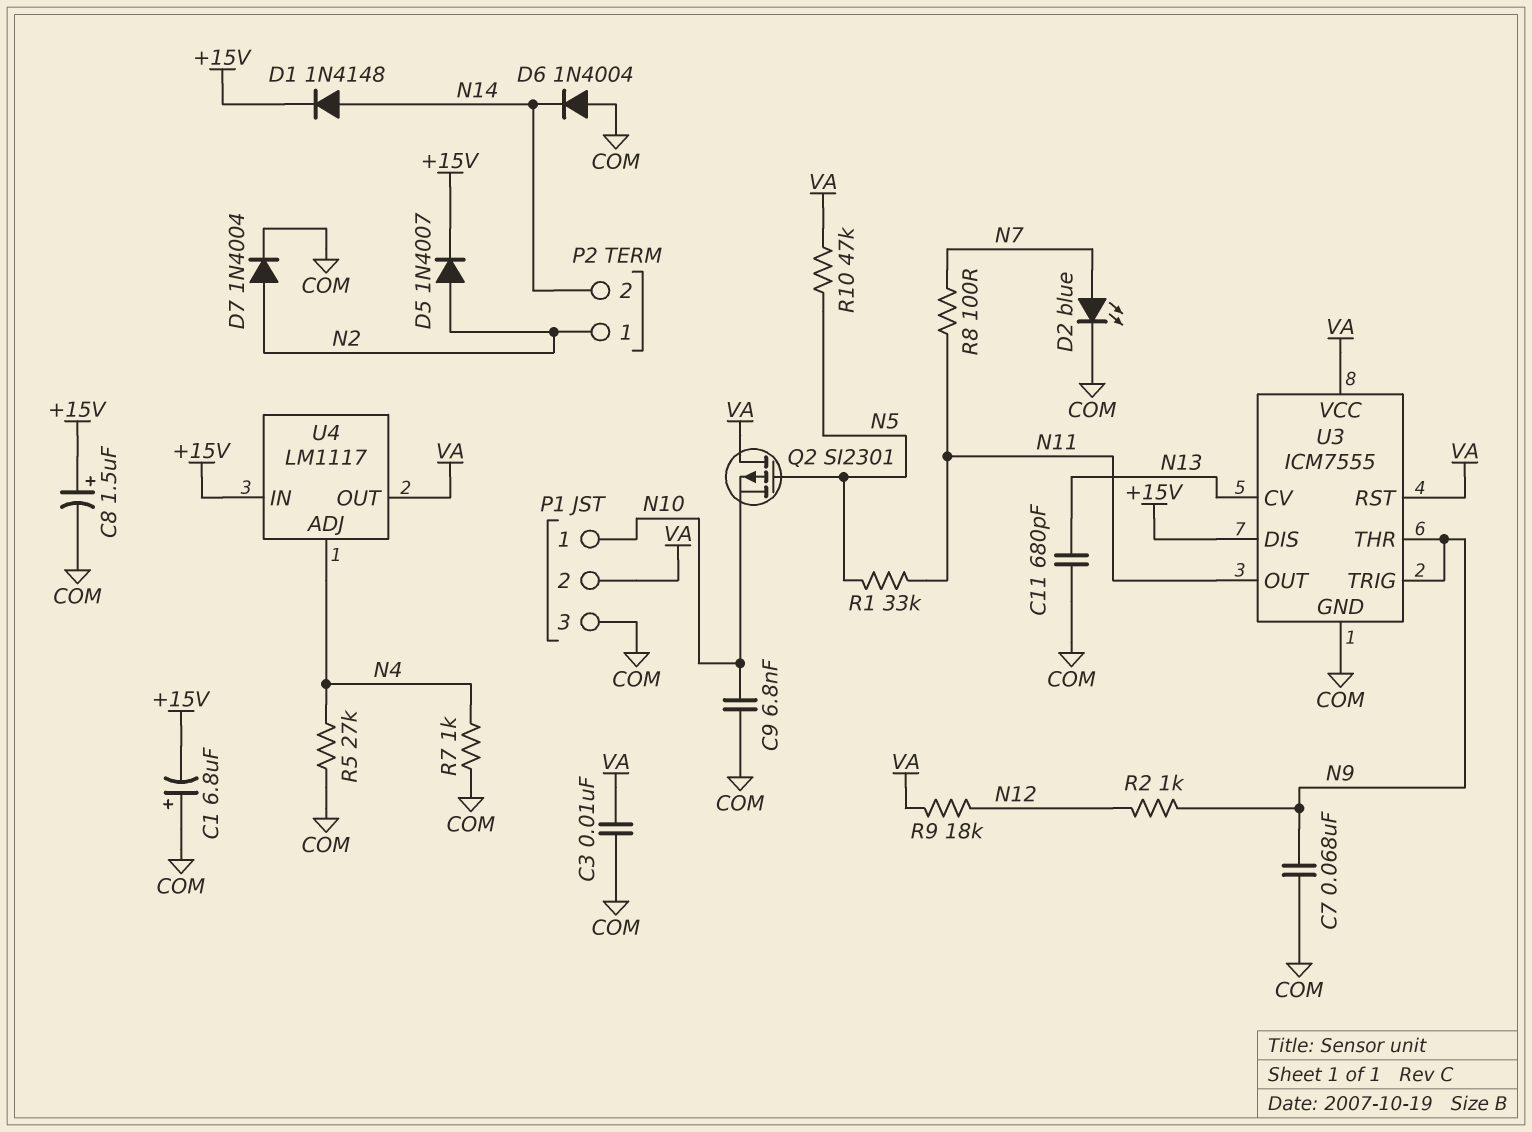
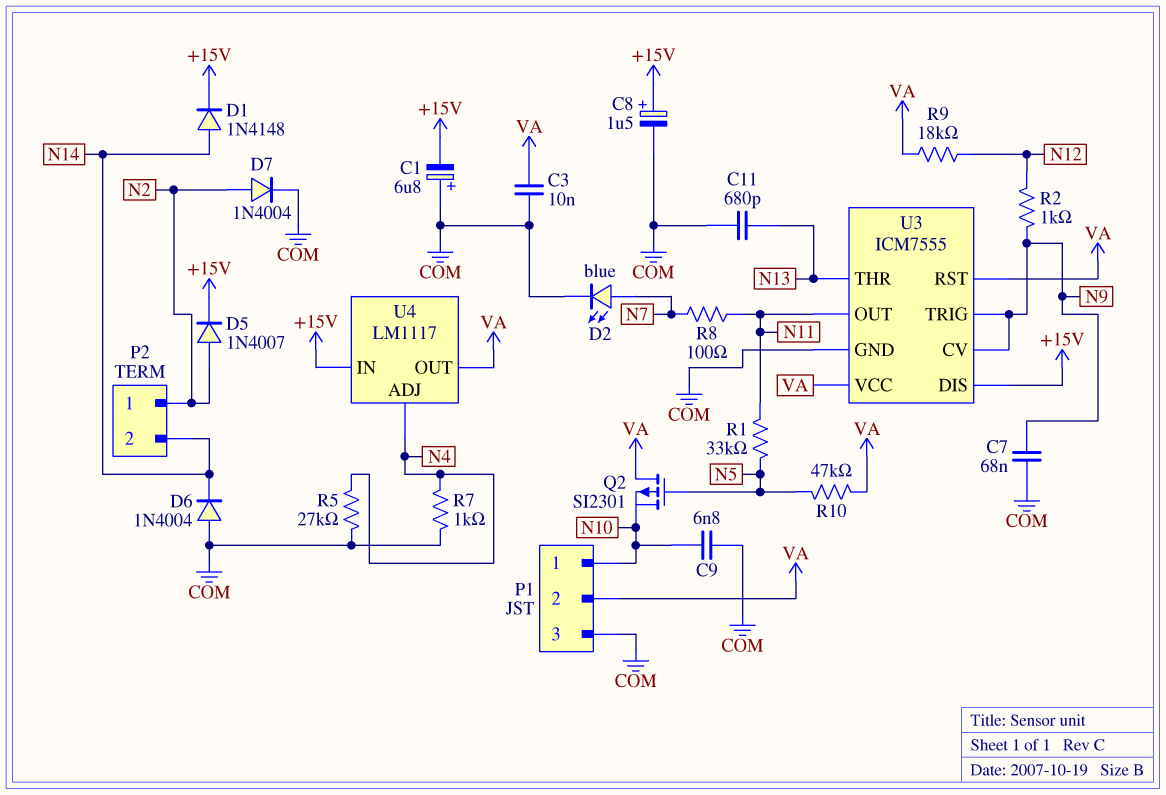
U3 pin CV: N13 -> N9
U3 pin THR: N9 -> N13

